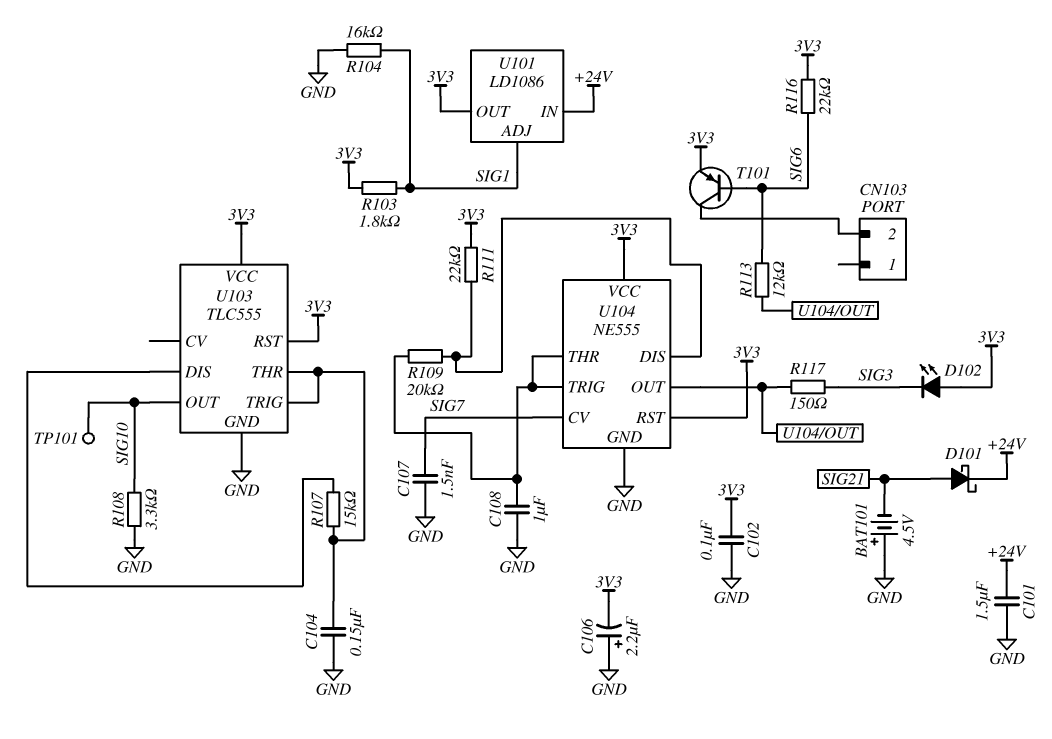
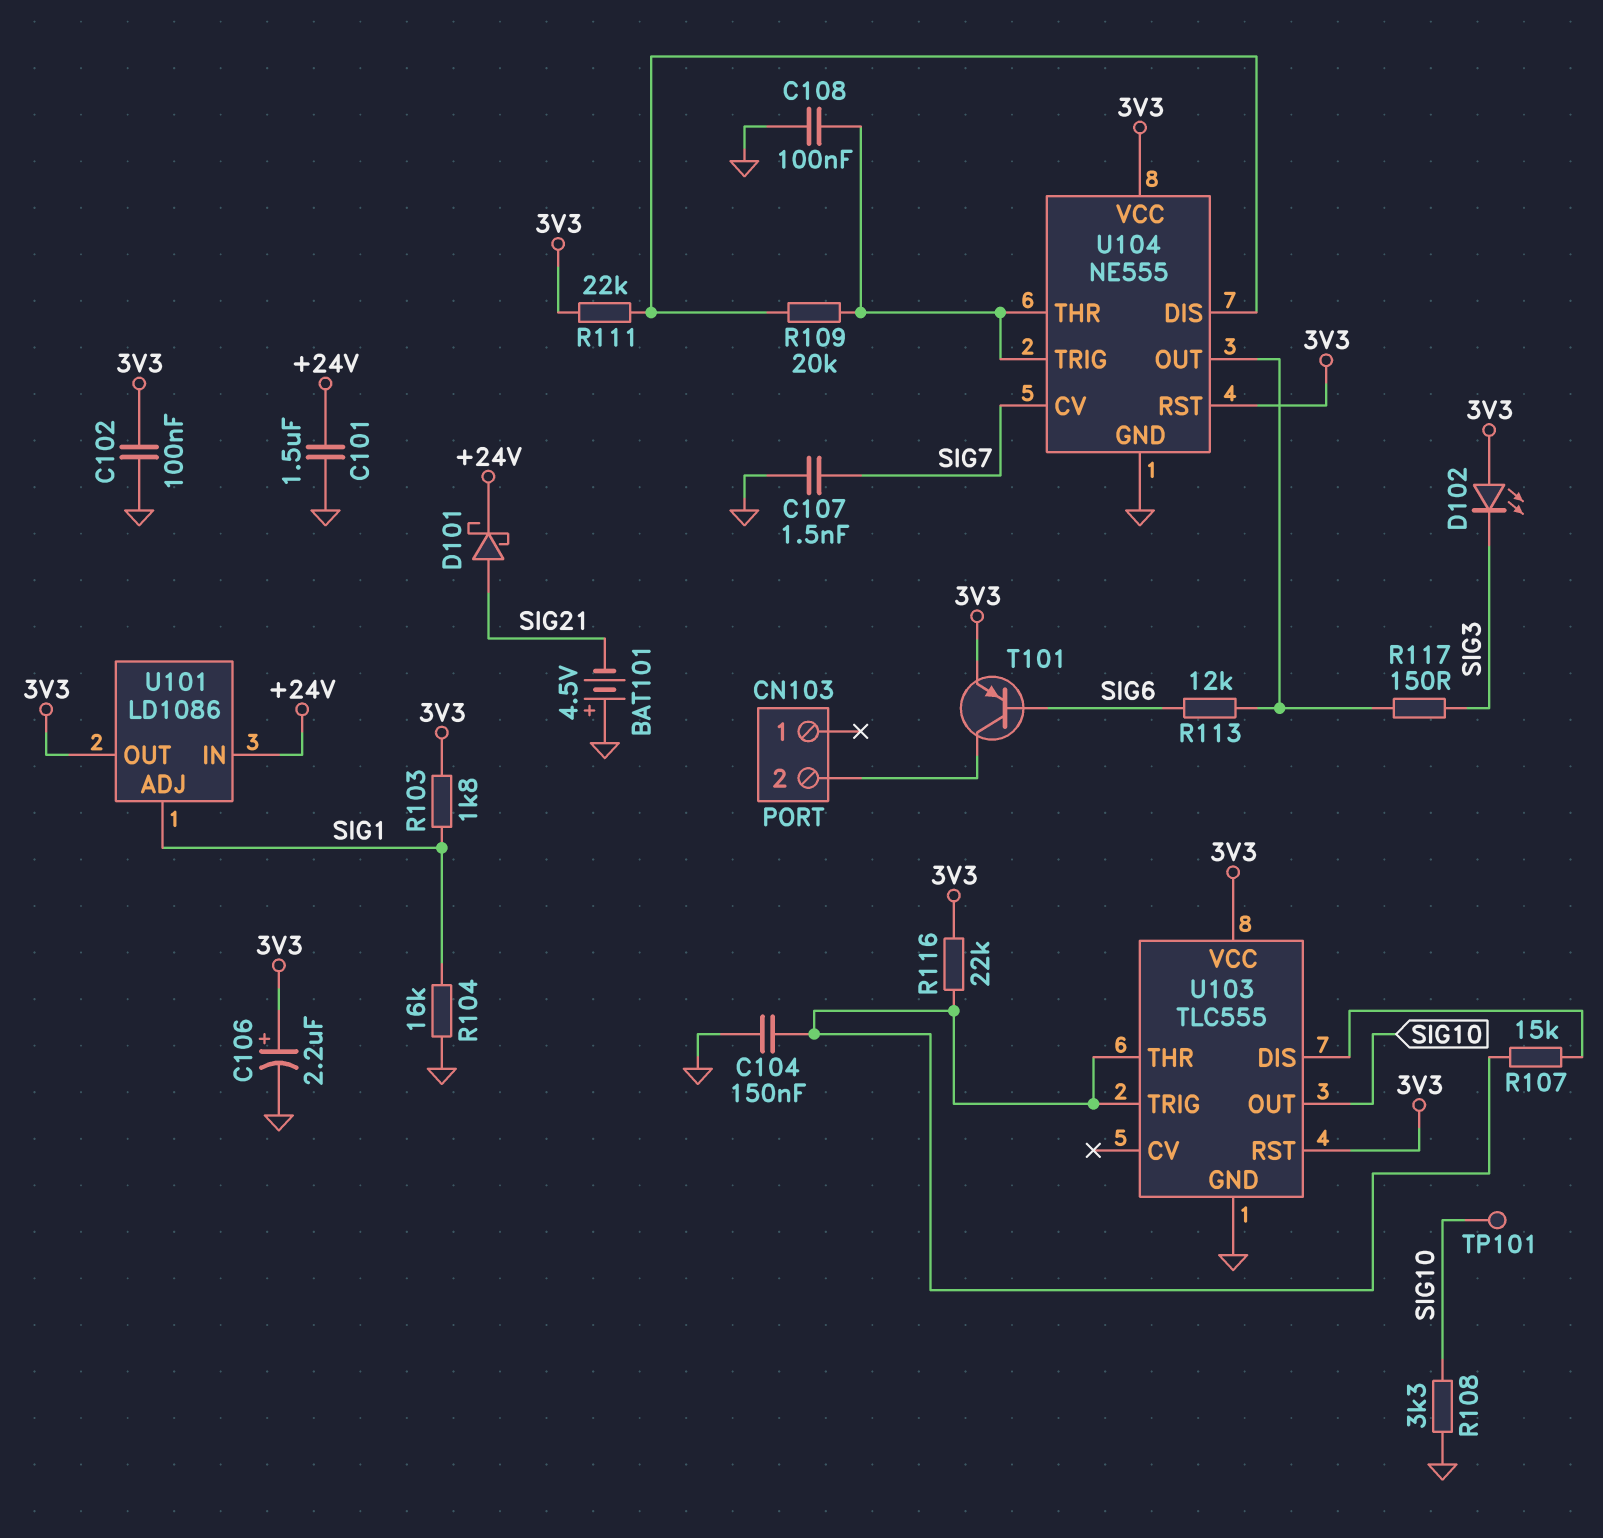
C106: 2.2uF (plus GND, minus 3V3) -> 2.2uF (plus 3V3, minus GND)
C108: 1uF (GND, U104/THR) -> 100nF (GND, U104/THR)
R116: 22k (3V3, SIG6) -> 22k (3V3, U103/THR)

